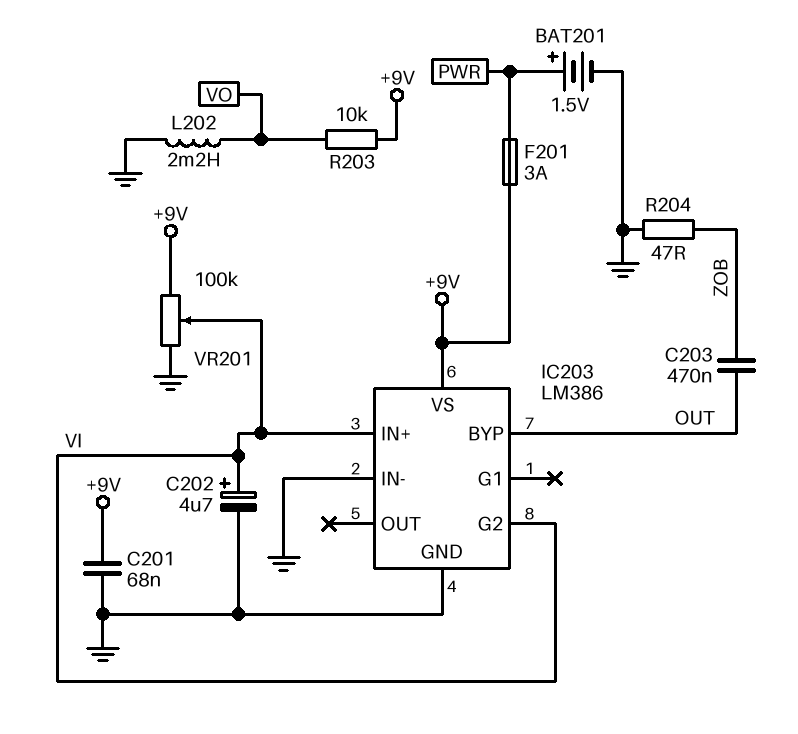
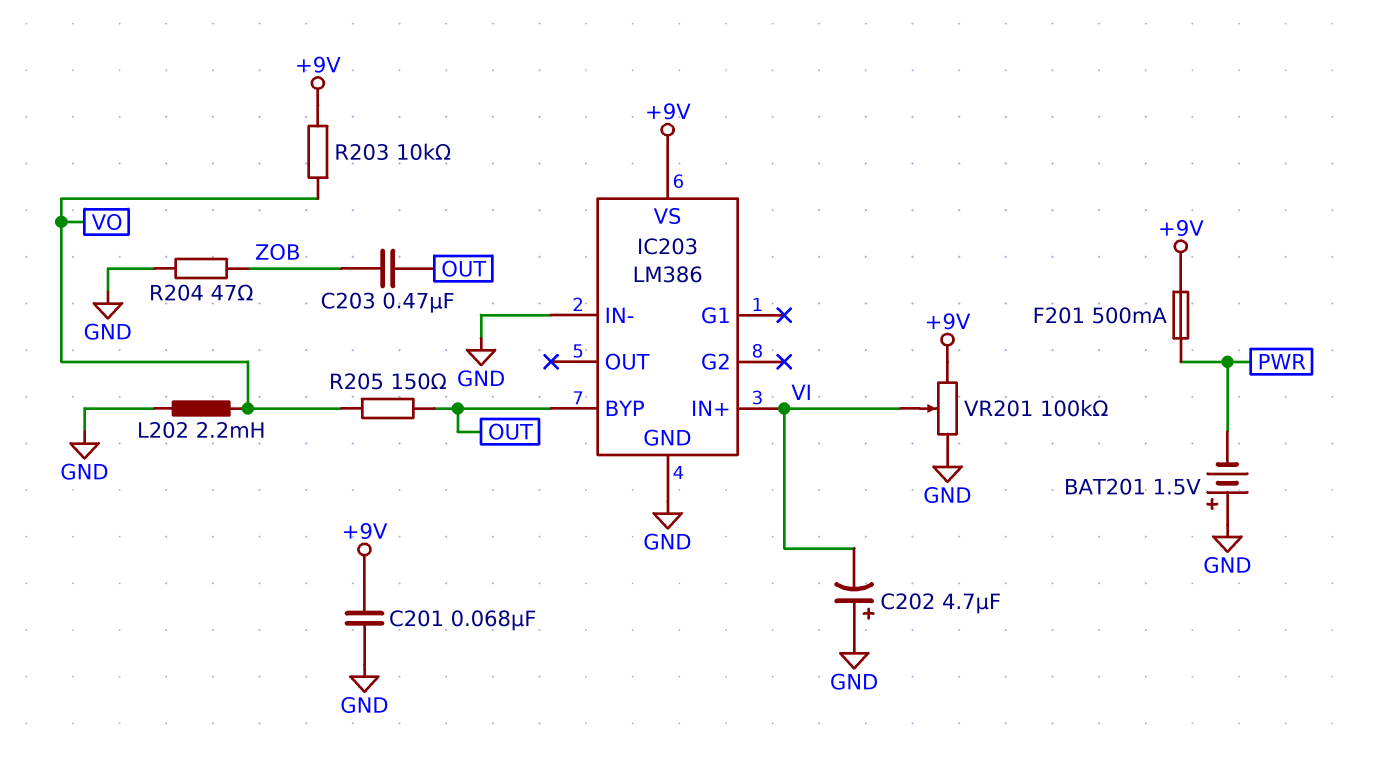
BAT201: 1.5V (plus PWR, minus GND) -> 1.5V (plus GND, minus PWR)
C202: 4.7uF (plus VI, minus GND) -> 4.7uF (plus GND, minus VI)
F201: 3A (+9V, PWR) -> 500mA (+9V, PWR)
IC203 pin G2: VI -> none
R205: none -> 150 (OUT, VO)

